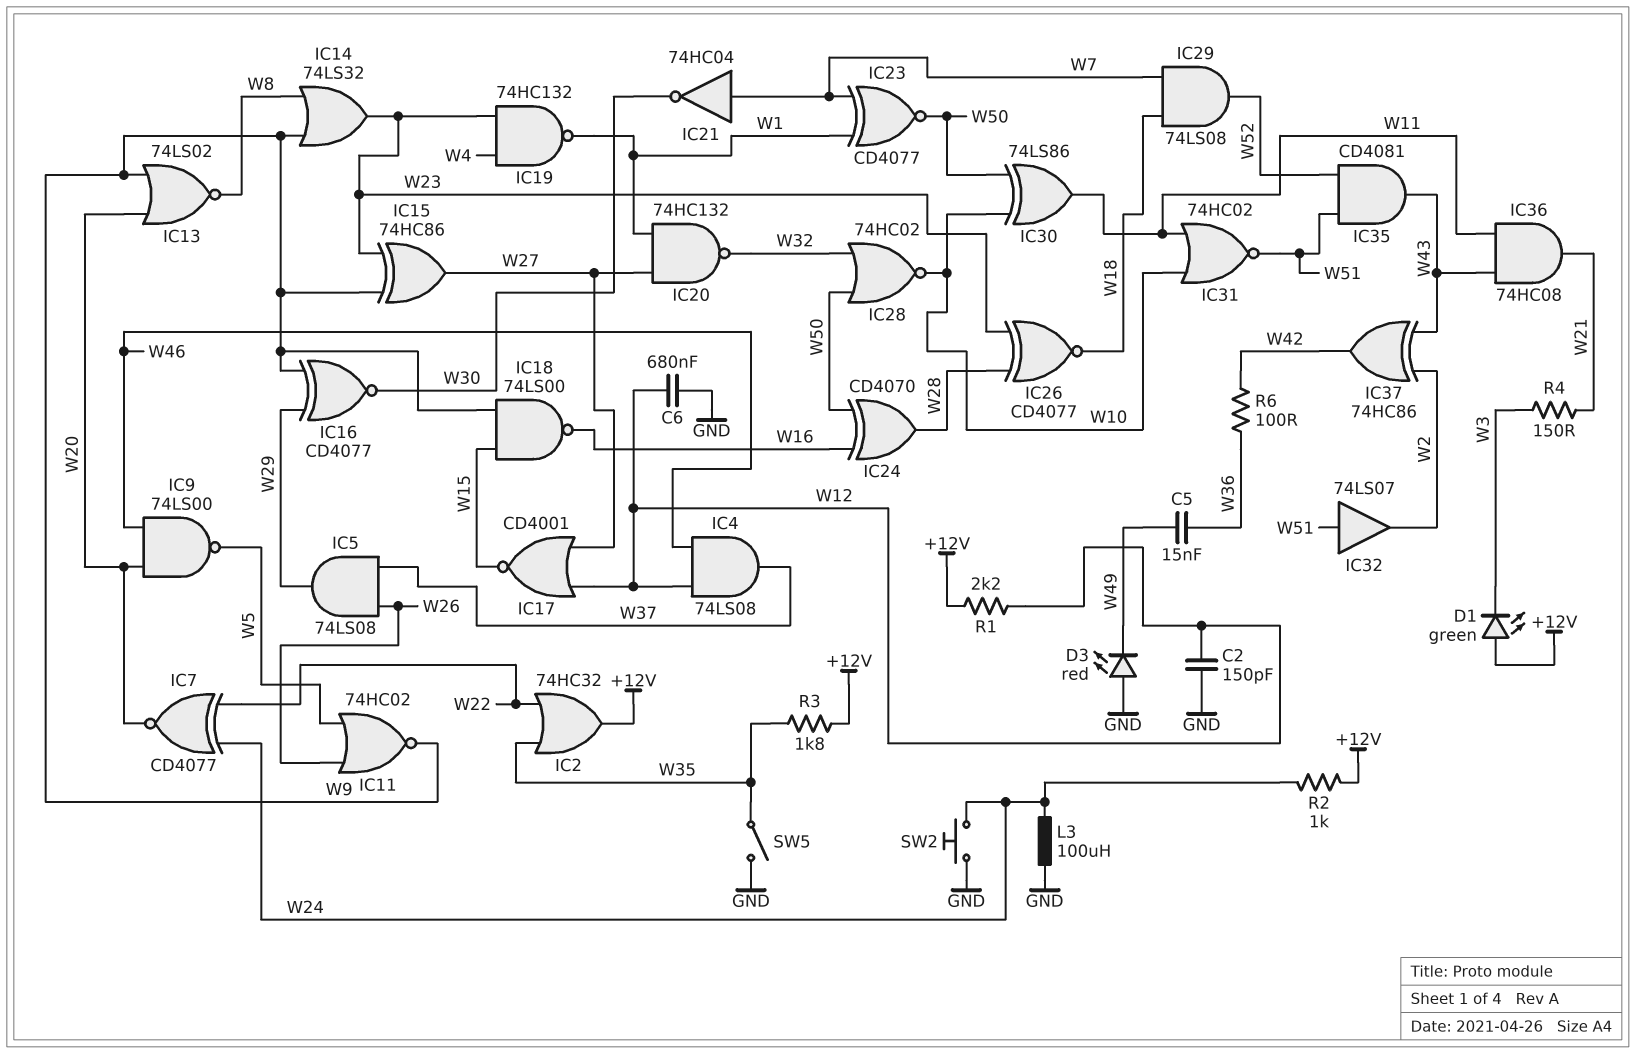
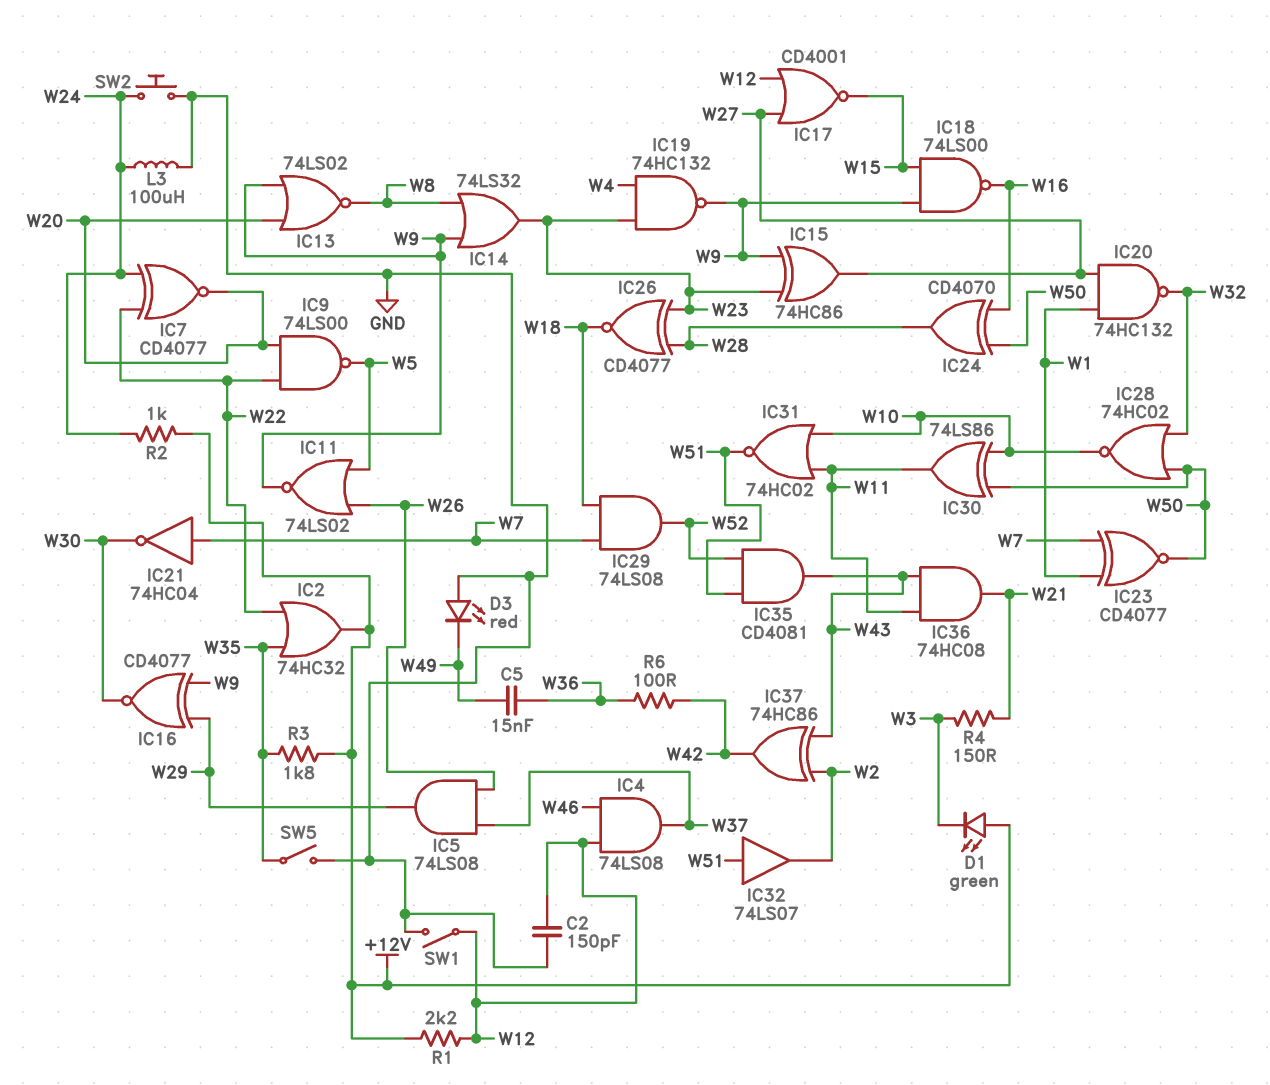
C6: 680nF (GND, W12) -> none
IC9: NAND 74LS00 (in W20, in W46, out W5) -> NAND 74LS00 (in W20, in W22, out W5)
IC11: NOR 74HC02 (in W5, in W26, out W9) -> NOR 74LS02 (in W5, in W26, out W9)
IC19: NAND 74HC132 (in W4, in W23, out W1) -> NAND 74HC132 (in W4, in W23, out W9)
SW1: none -> switch (GND, W12)

